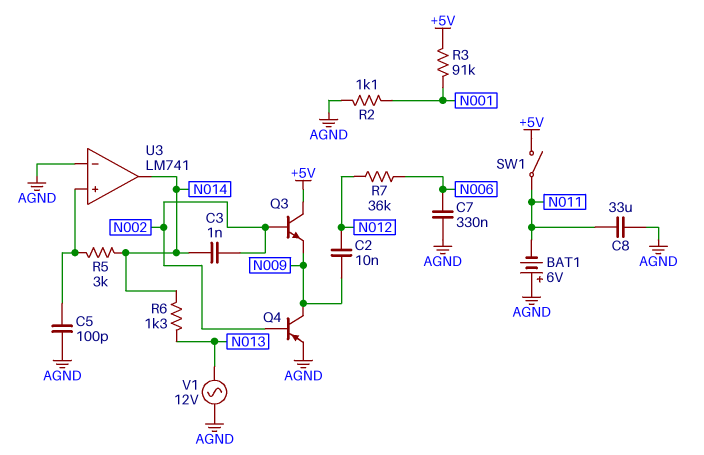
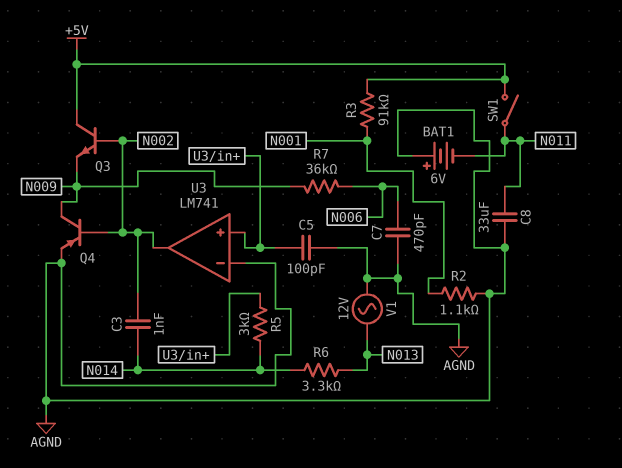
C2: 10nF (N009, N012) -> none
C7: 330nF (AGND, N006) -> 470pF (AGND, N006)
R6: 1.3k (N013, N014) -> 3.3k (N013, N014)
R7: 36k (N006, N012) -> 36k (N006, N009)
U3 pin out: N014 -> N002

